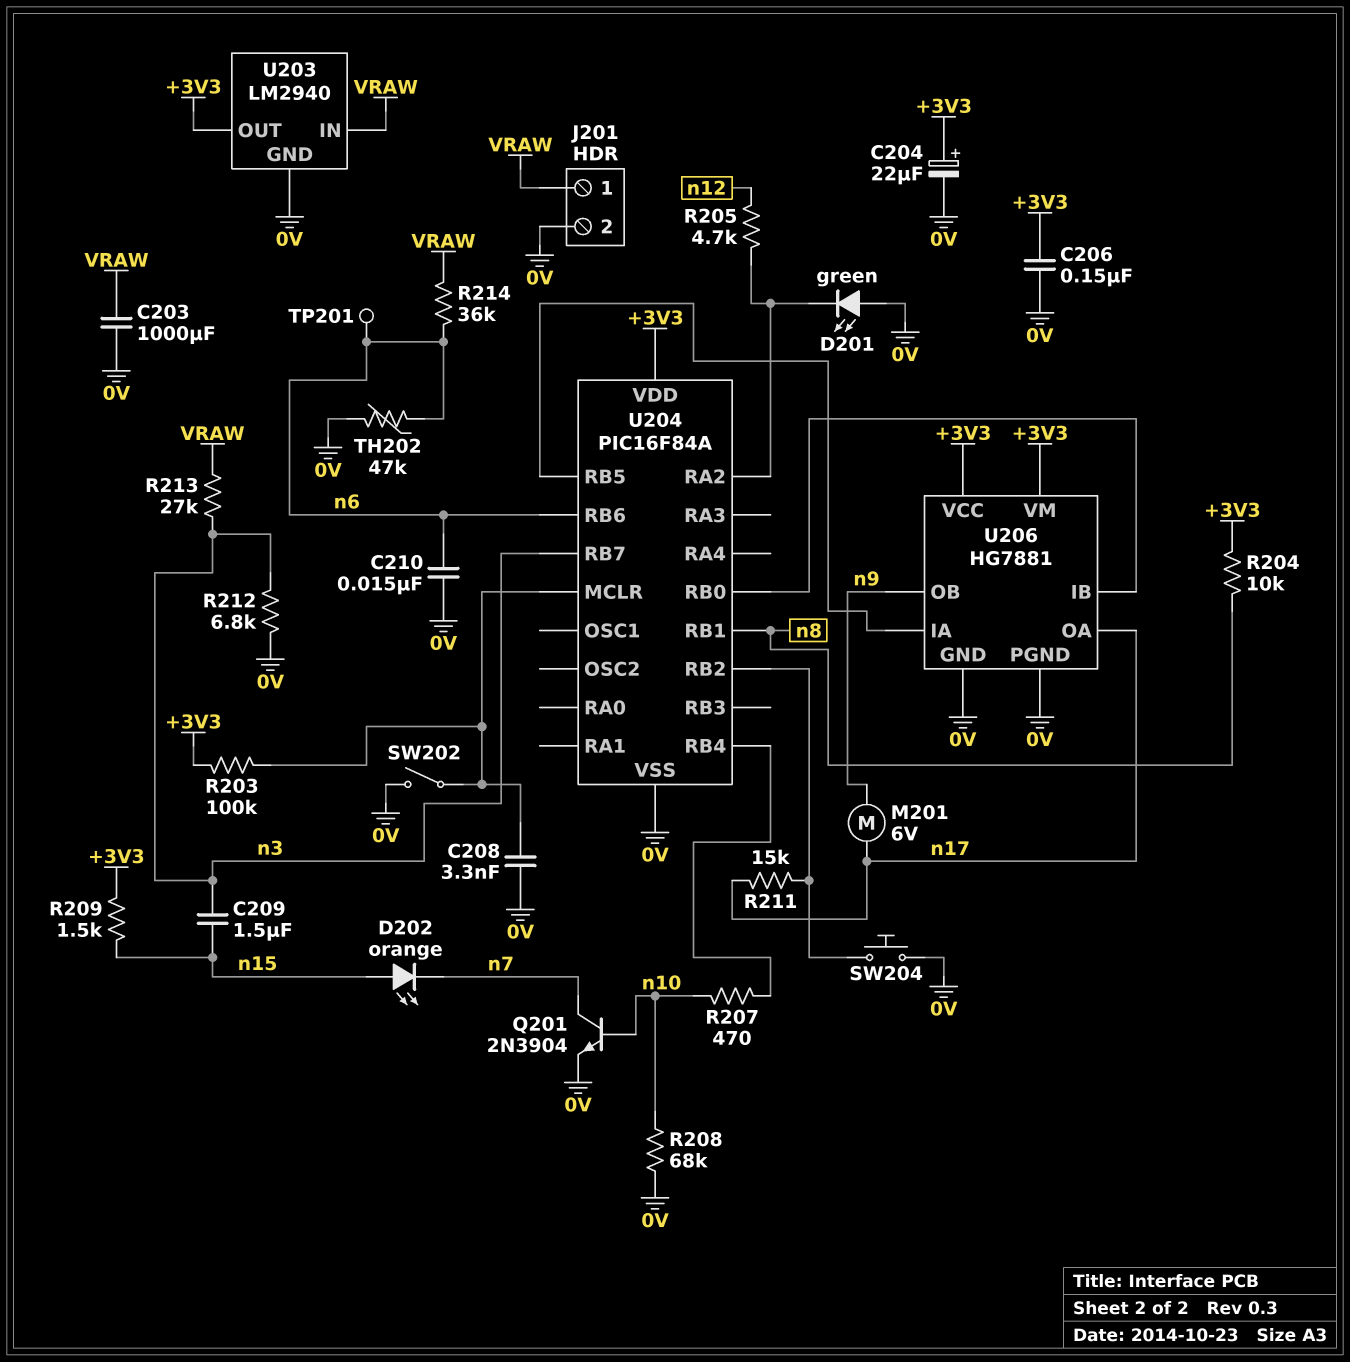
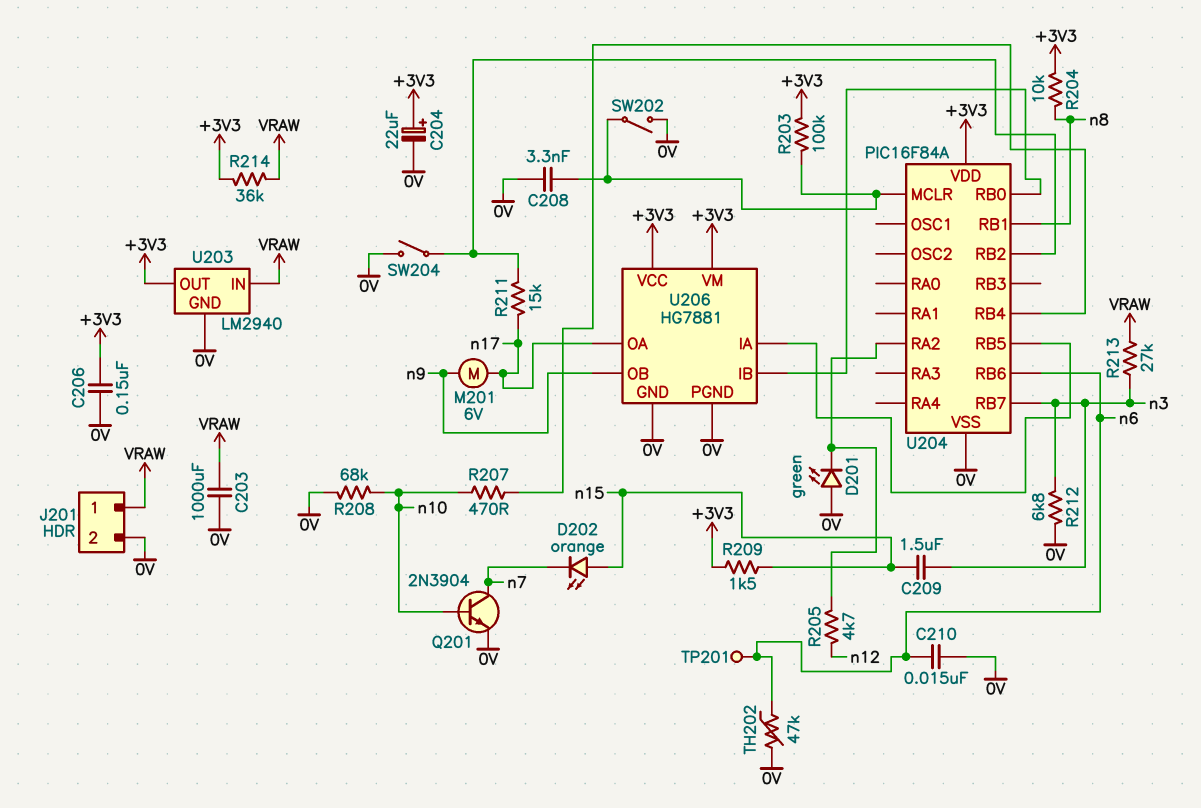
R214: 36k (VRAW, n6) -> 36k (+3V3, VRAW)
SW204: button (0V, U204/RB2) -> switch (0V, U204/RB2)

